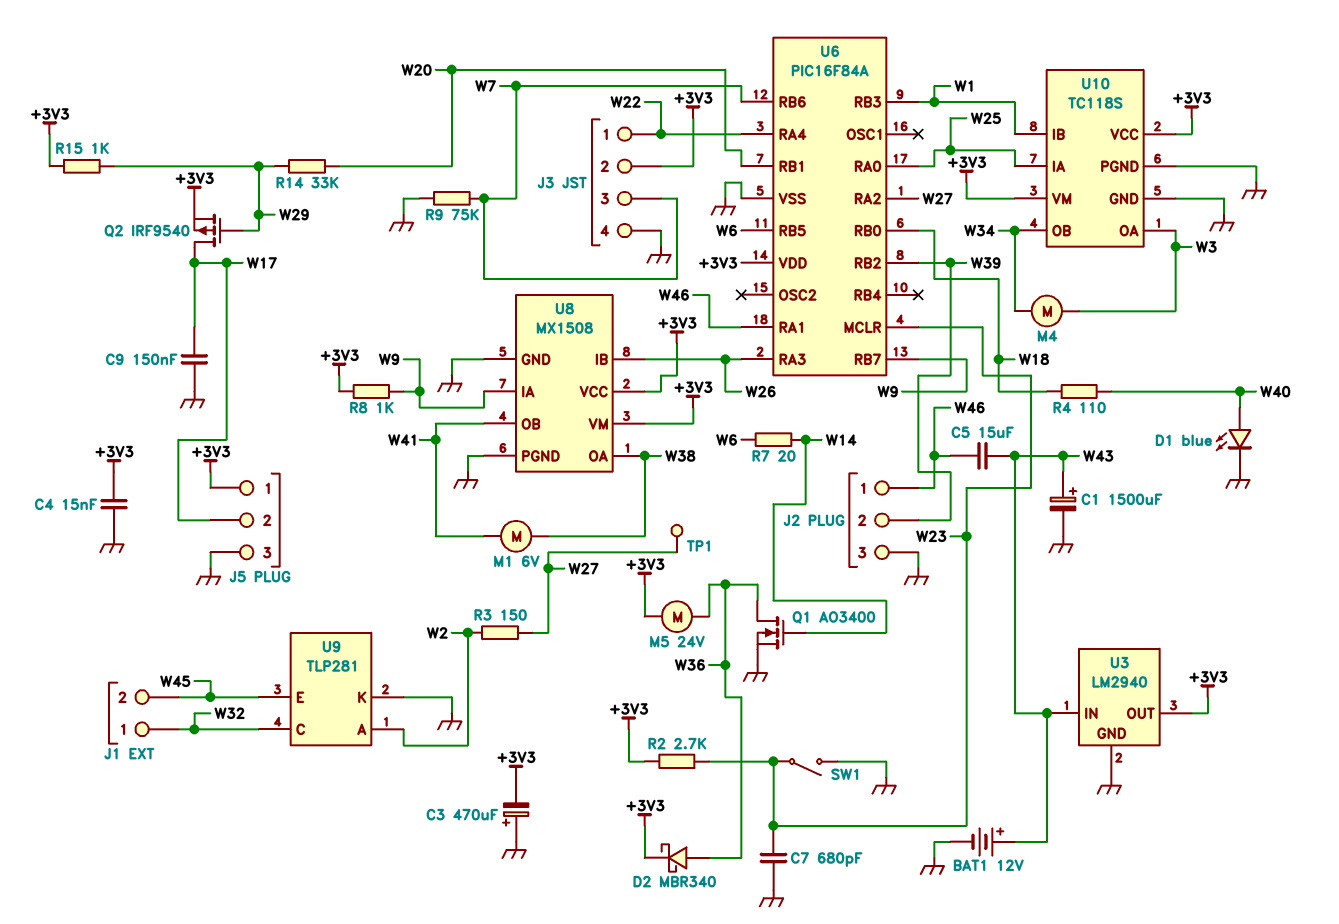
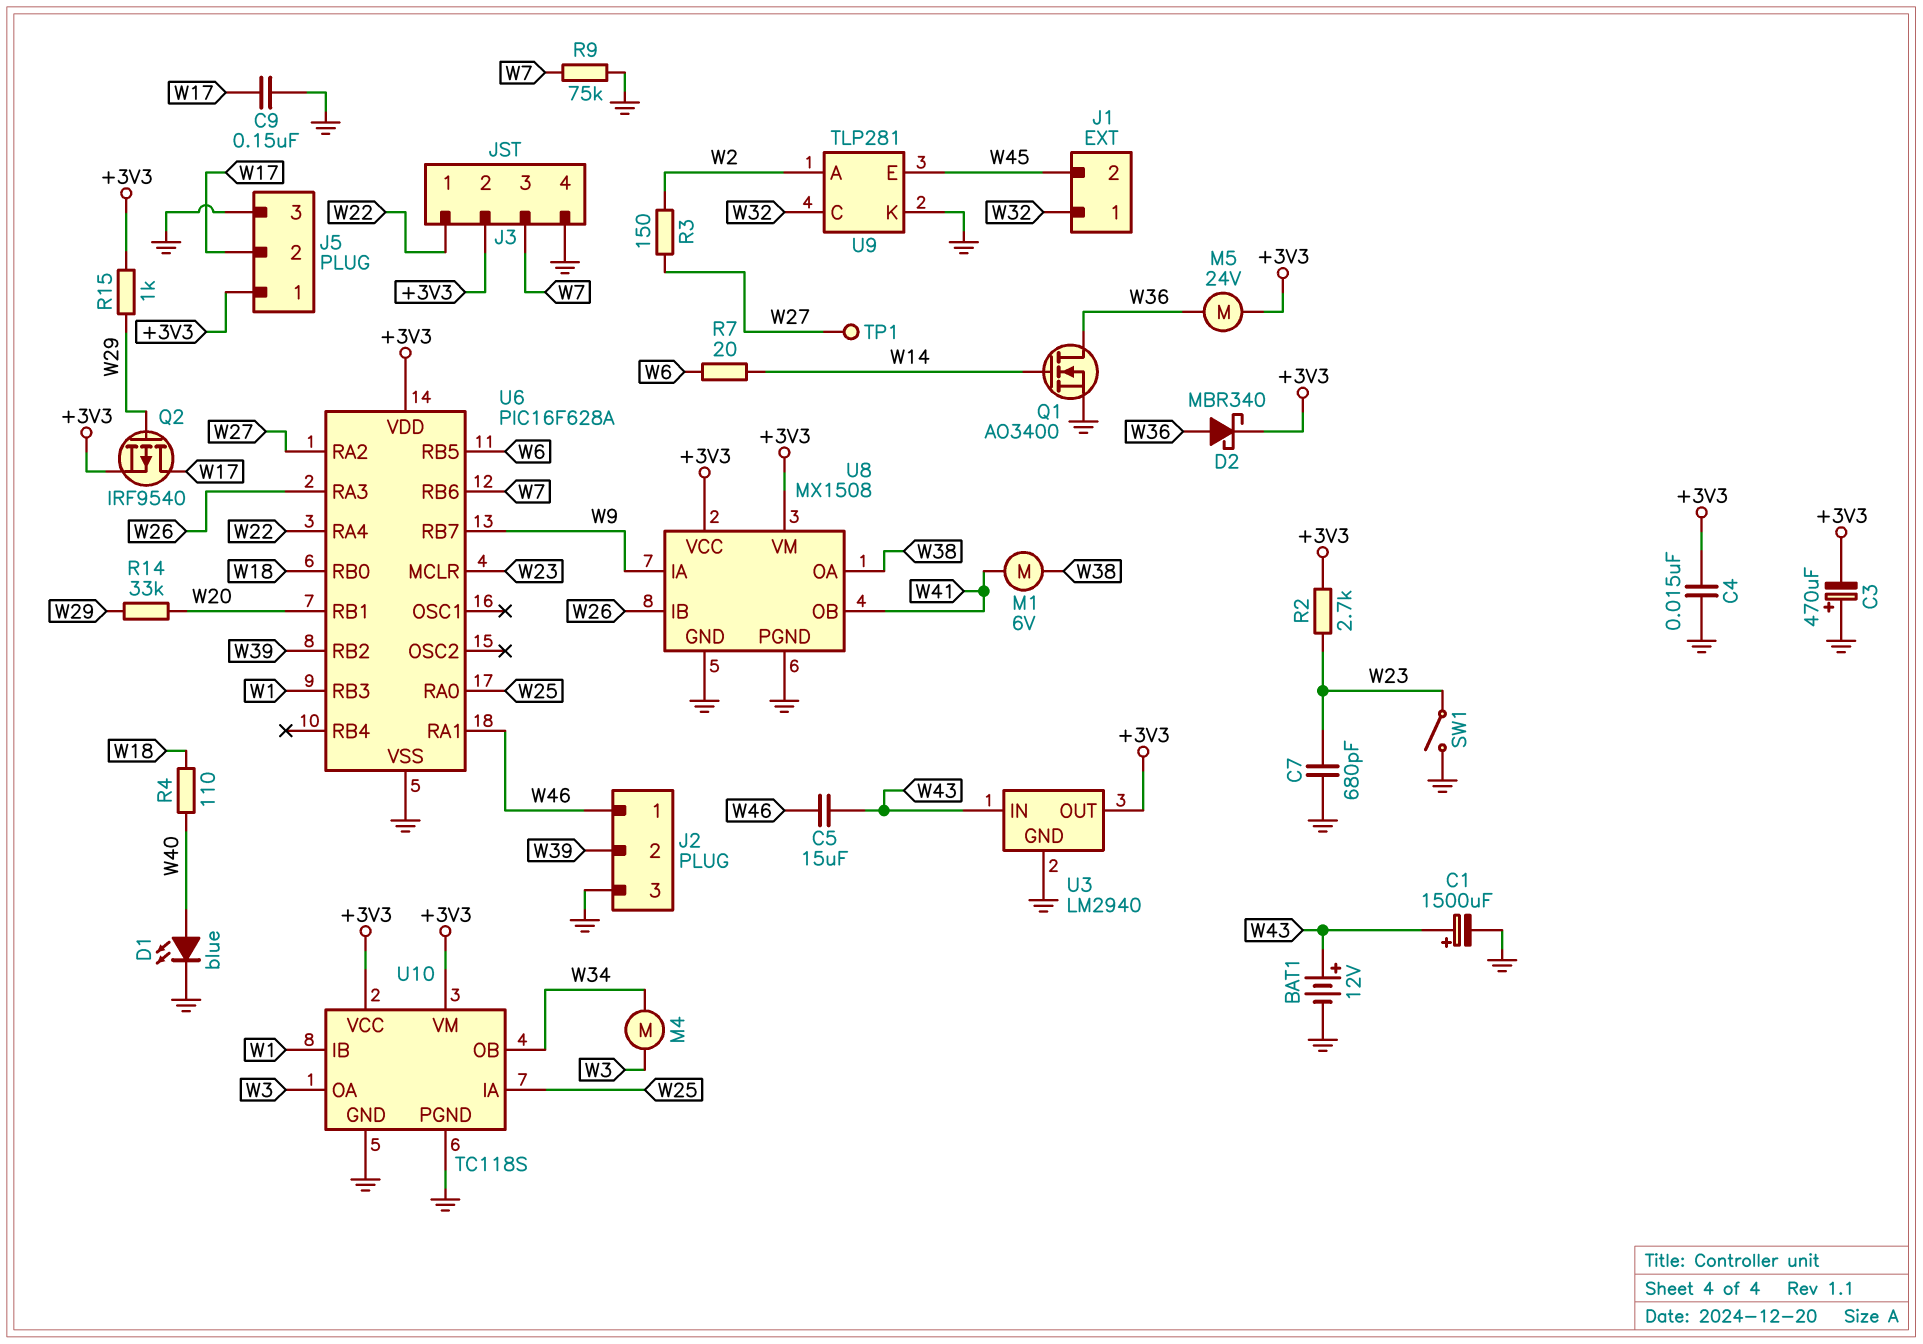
R8: 1k (+3V3, W9) -> none
U6: PIC16F84A -> PIC16F628A

